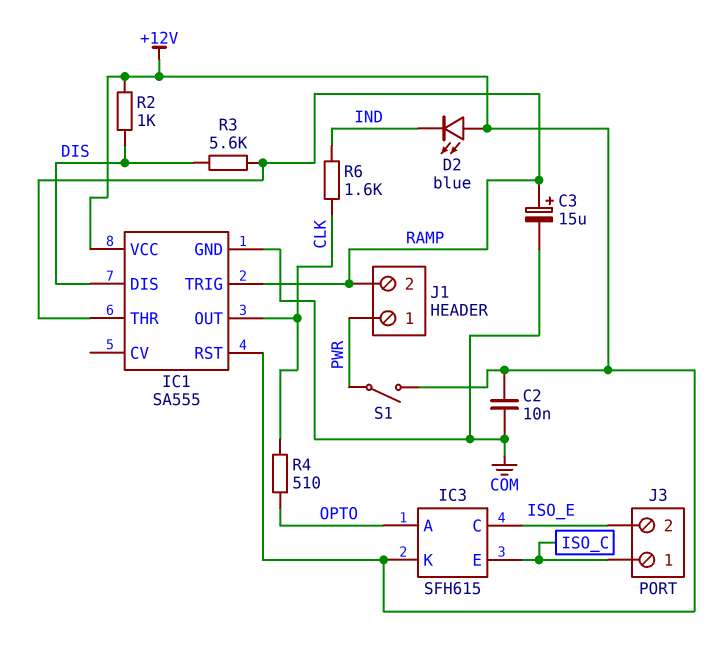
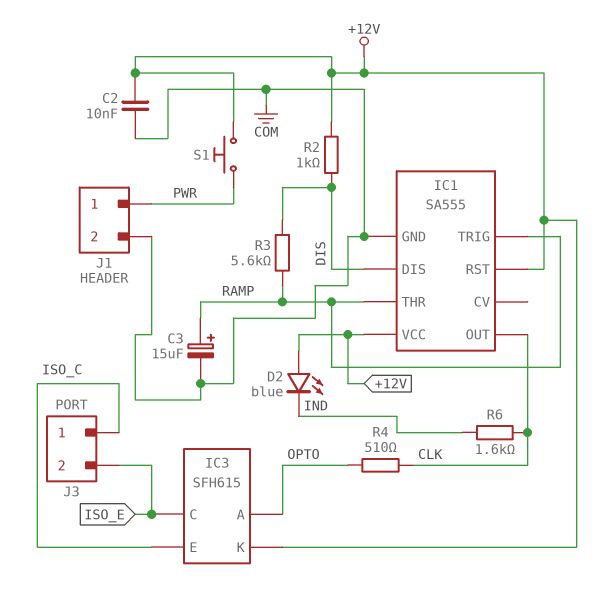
J1 pin 2: RAMP -> COM
S1: switch (+12V, PWR) -> button (+12V, PWR)

